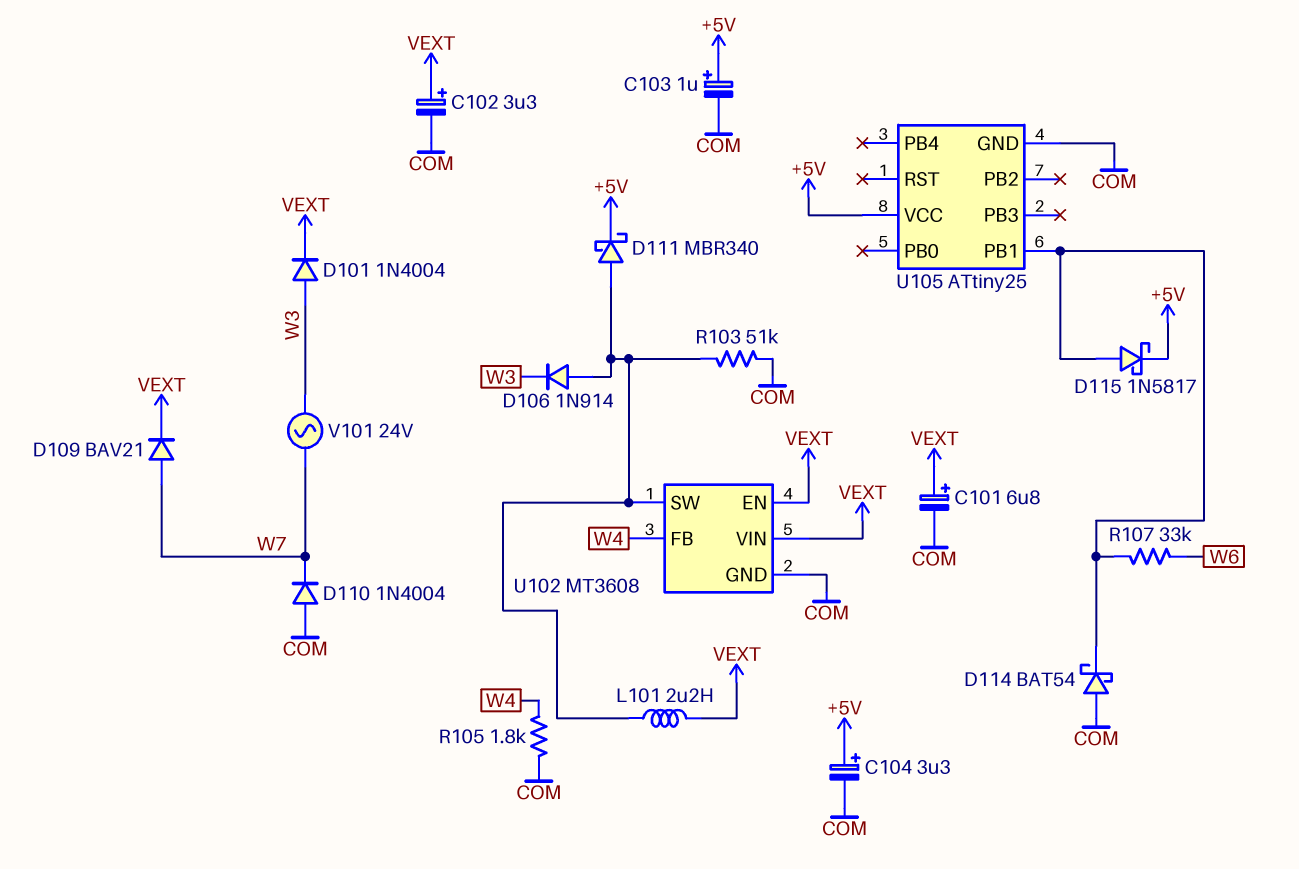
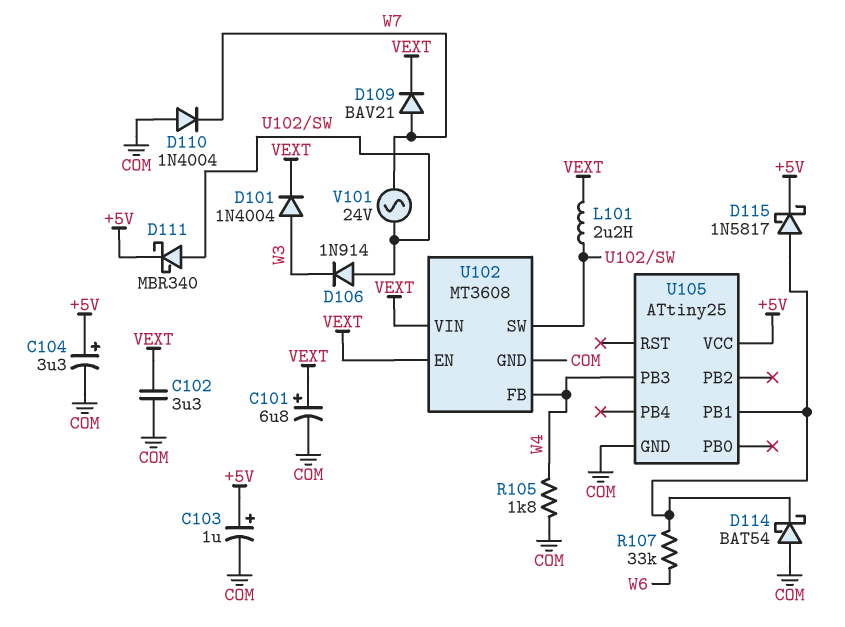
C102: 3.3uF (plus VEXT, minus COM) -> 3.3uF (COM, VEXT)
R103: 51k (COM, U102/SW) -> none
U105 pin PB3: none -> W4
V101: AC 24V (W3, W7) -> AC 24V (U102/SW, W7)

